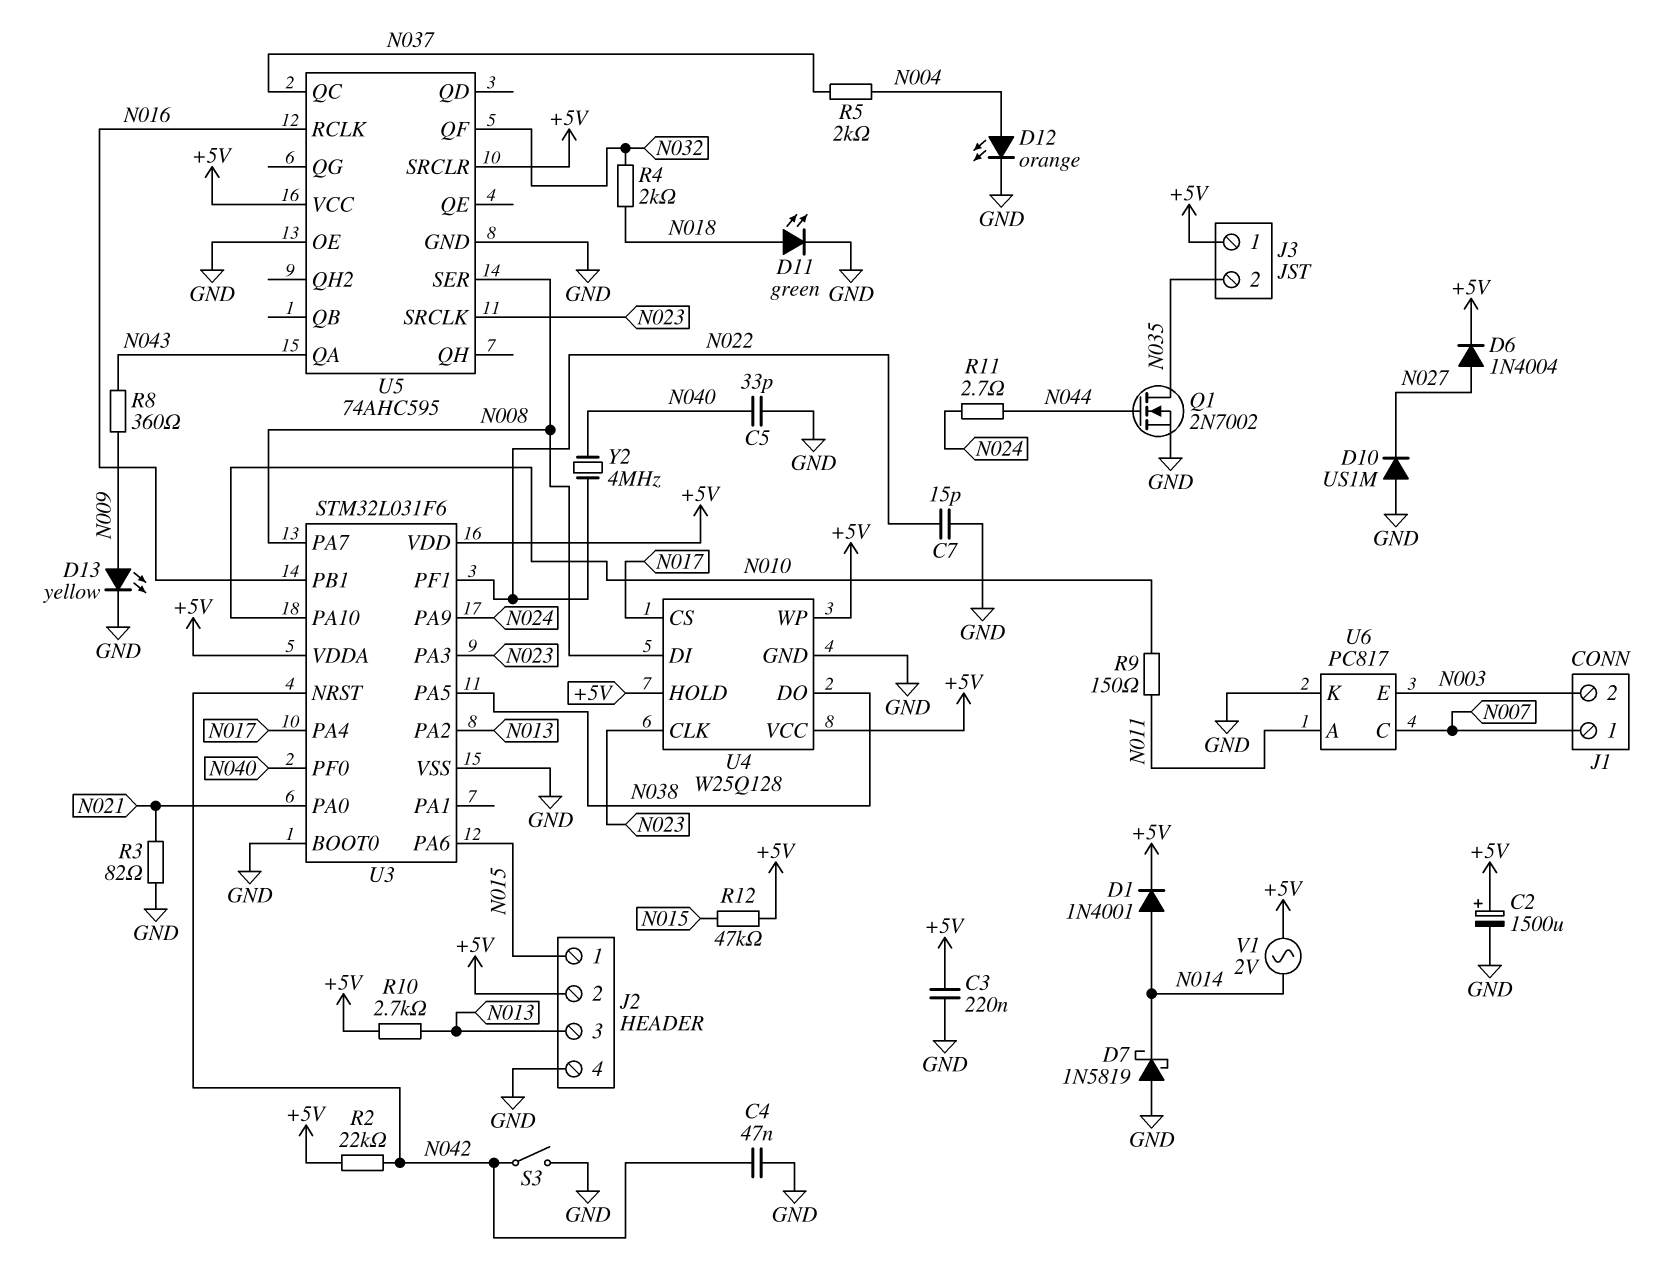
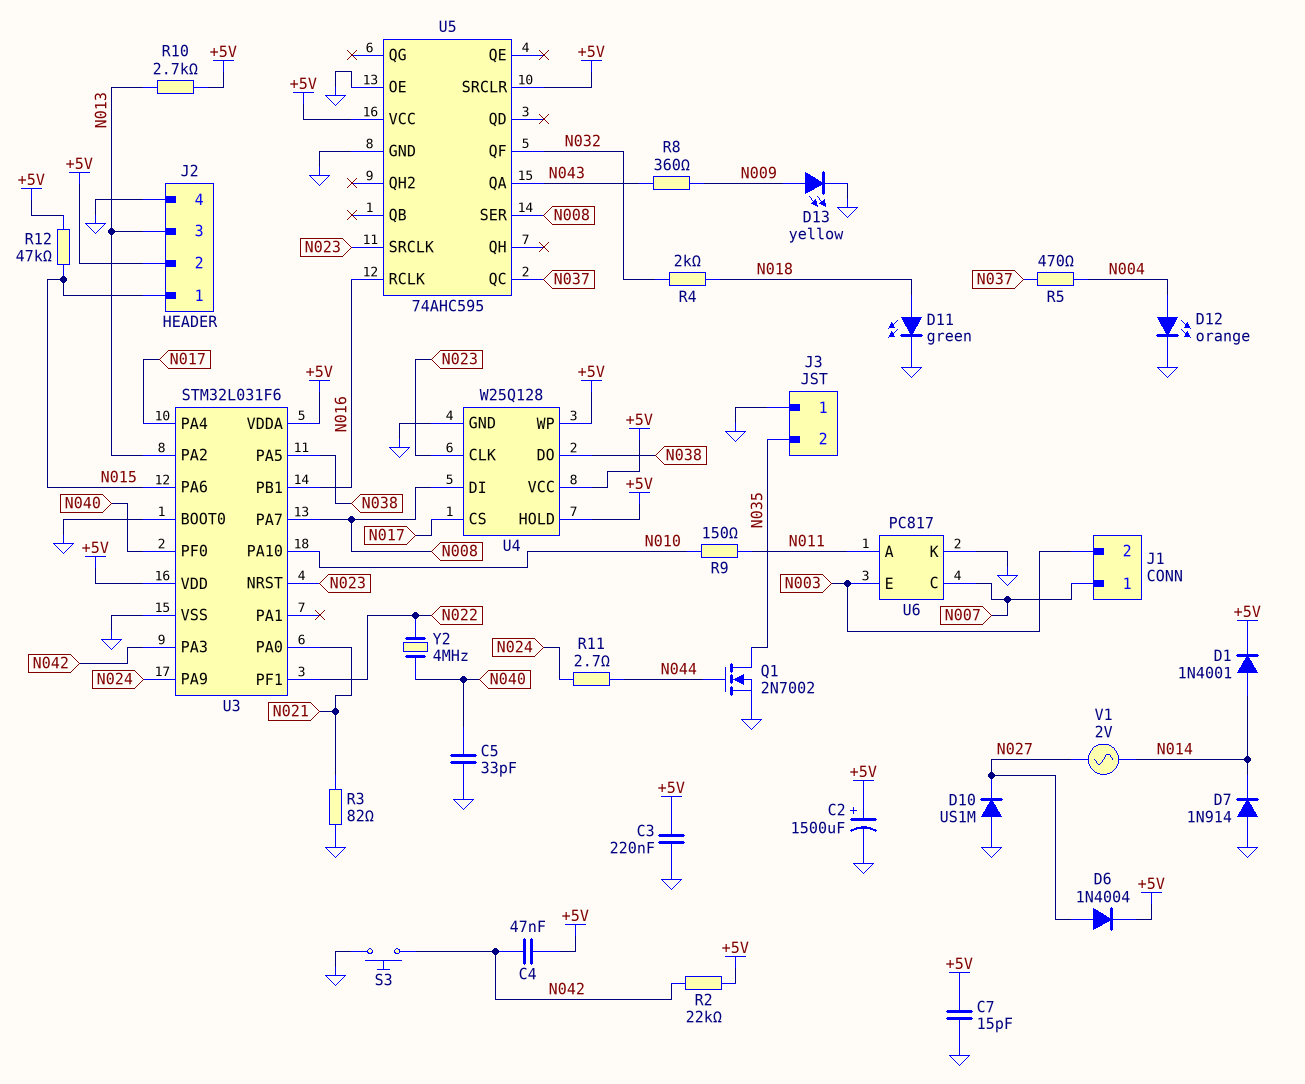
C4: 47nF (GND, N042) -> 47nF (+5V, N042)
C7: 15pF (GND, N022) -> 15pF (+5V, GND)
D7: schottky 1N5819 (A GND, K N014) -> diode 1N914 (A GND, K N014)
J3 pin 1: +5V -> GND
R5: 2k (N004, N037) -> 470 (N004, N037)
S3: switch (GND, N042) -> button (GND, N042)
U3 pin NRST: N042 -> N023
U3 pin PA3: N023 -> N042
V1: AC 2V (+5V, N014) -> AC 2V (N014, N027)

